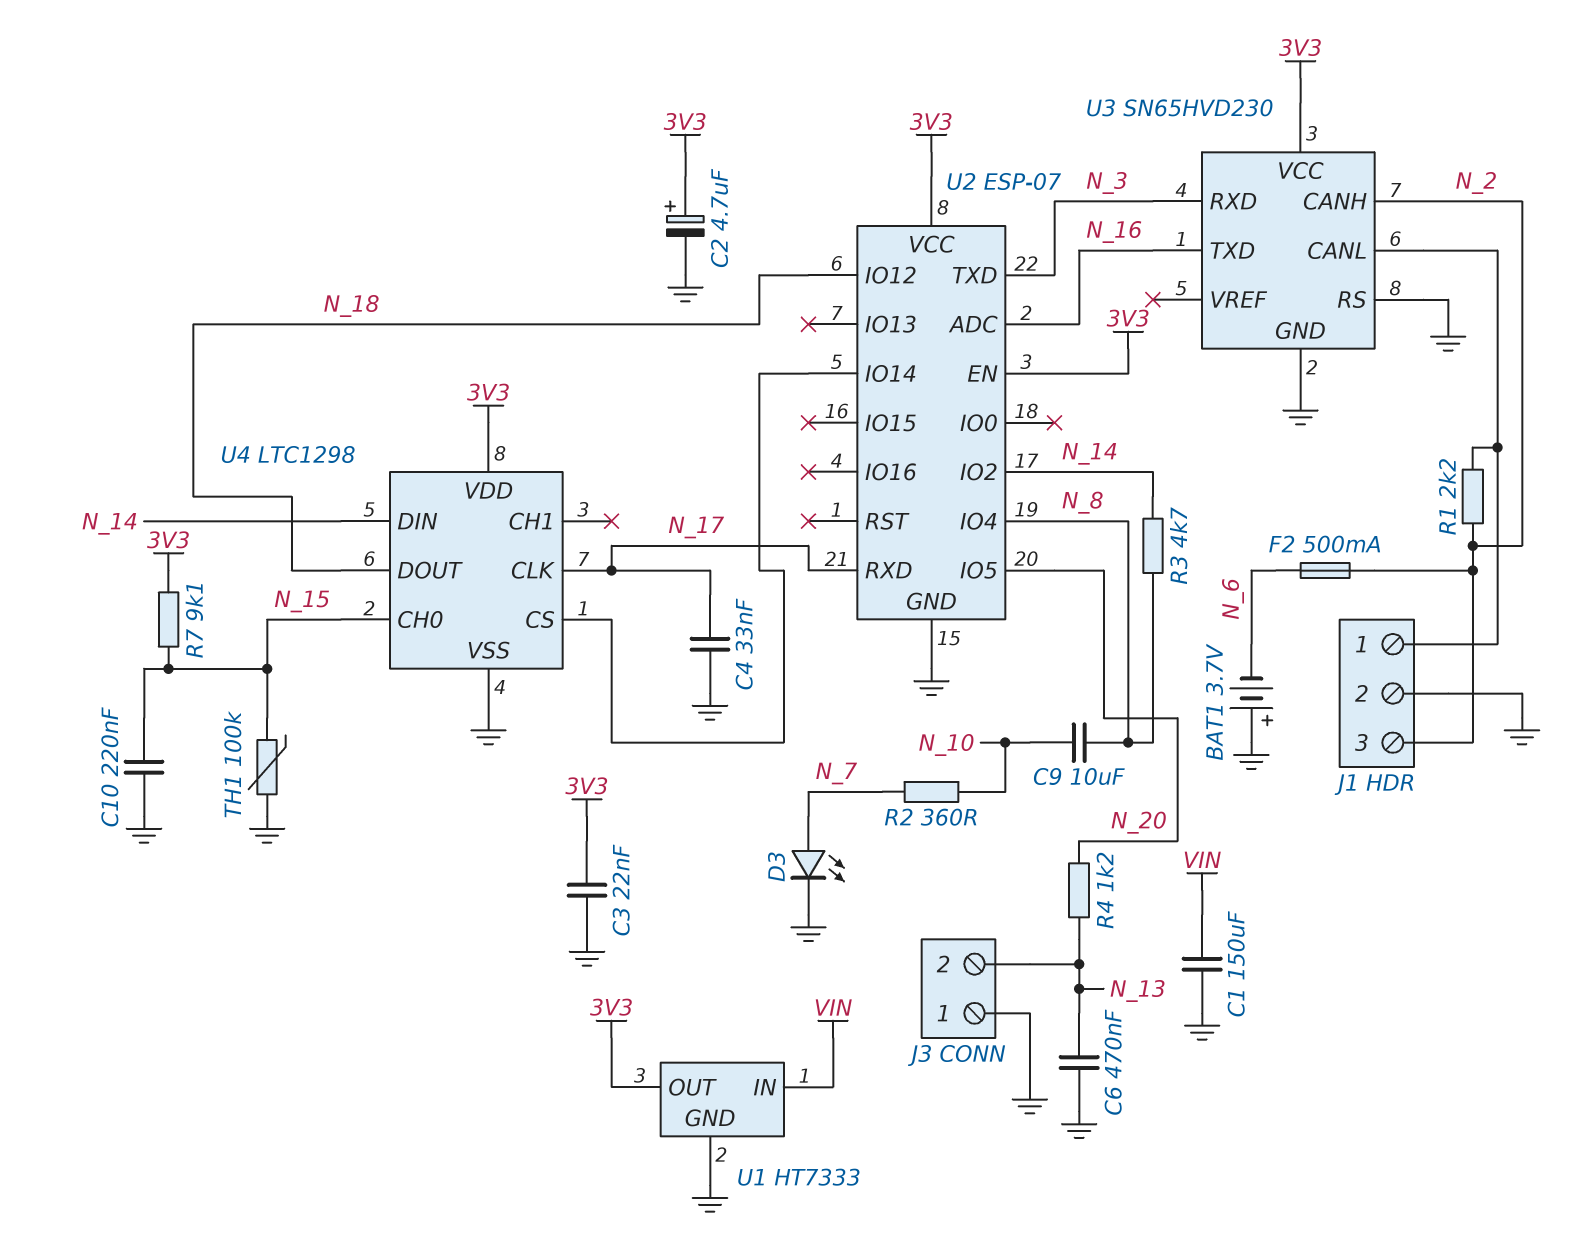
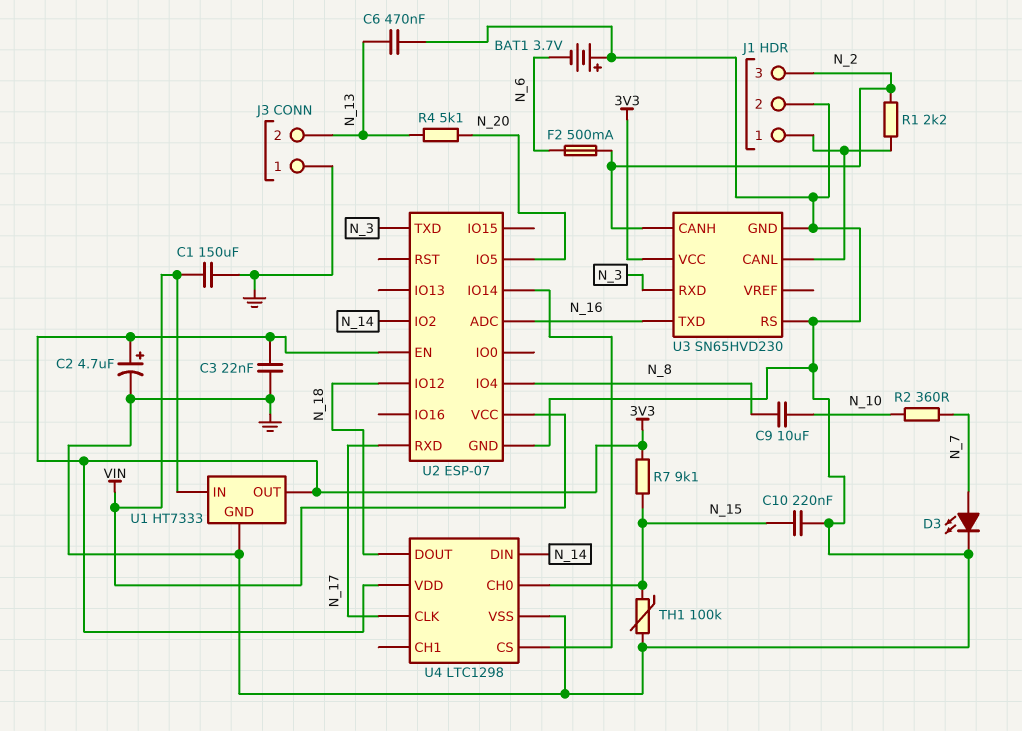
C4: 33nF (GND, N_17) -> none
R3: 4.7k (N_8, N_14) -> none
R4: 1.2k (N_13, N_20) -> 5.1k (N_13, N_20)
U2 pin VCC: 3V3 -> VIN

